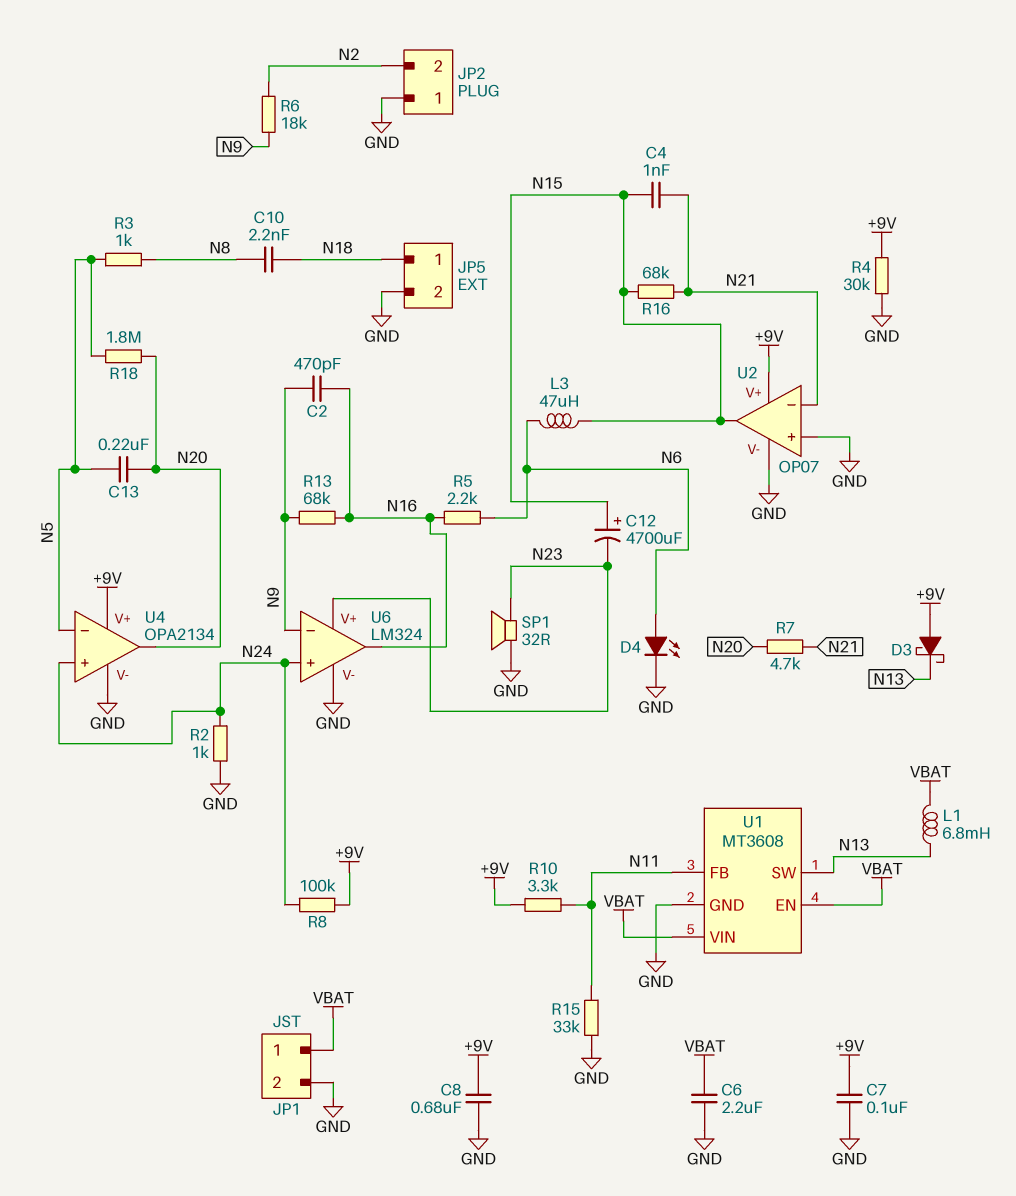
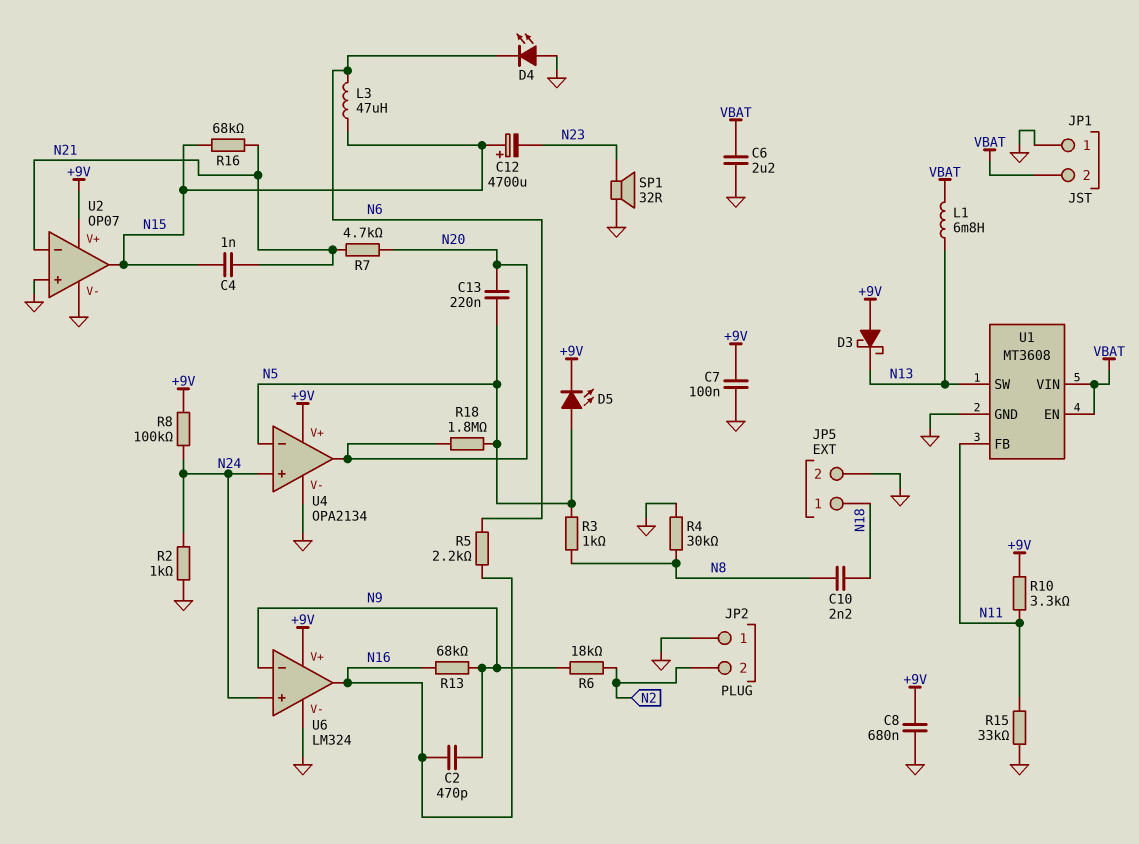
D4: LED (A N6, K GND) -> LED (A GND, K N6)
D5: none -> LED (A N5, K +9V)
JP1 pin 1: VBAT -> GND
JP1 pin 2: GND -> VBAT
R4: 30k (+9V, GND) -> 30k (GND, N8)
U6 pin V+: N23 -> +9V

